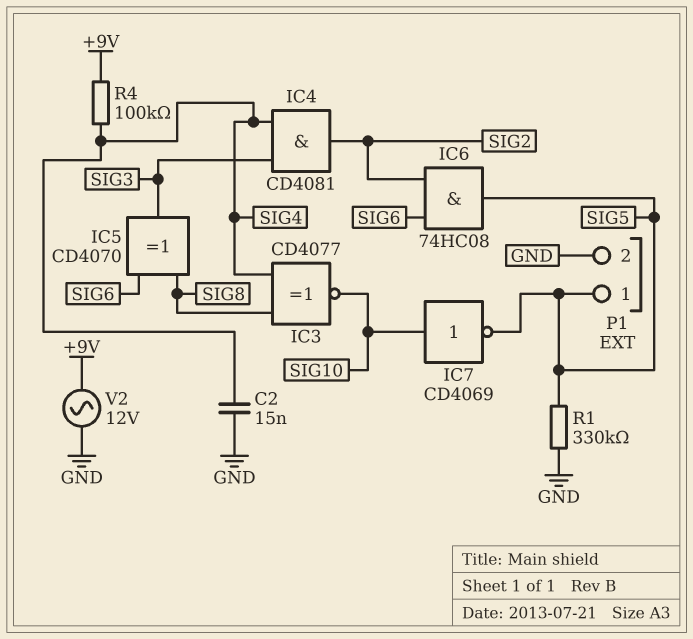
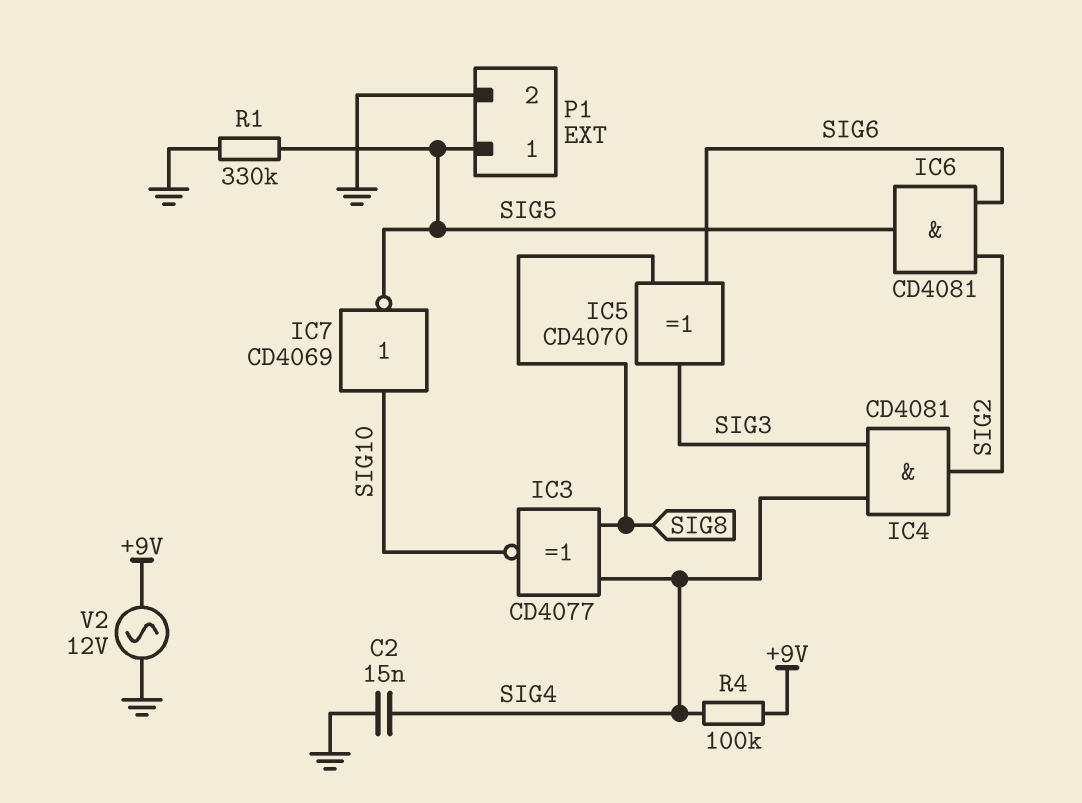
IC6: AND 74HC08 (in SIG2, in SIG6, out SIG5) -> AND CD4081 (in SIG2, in SIG6, out SIG5)

